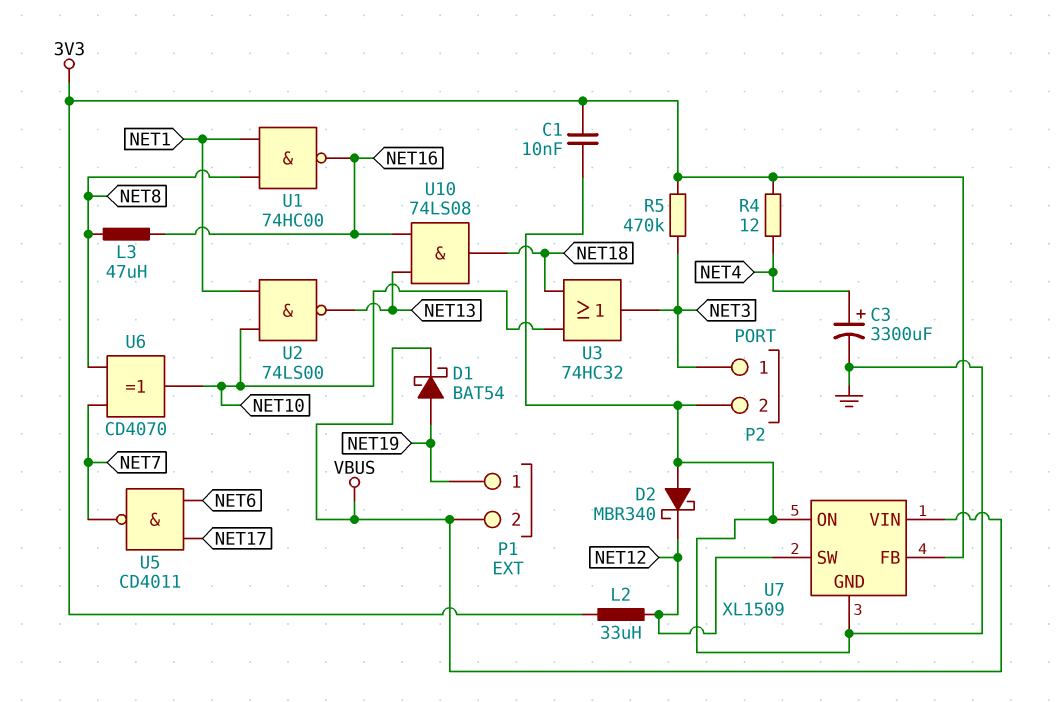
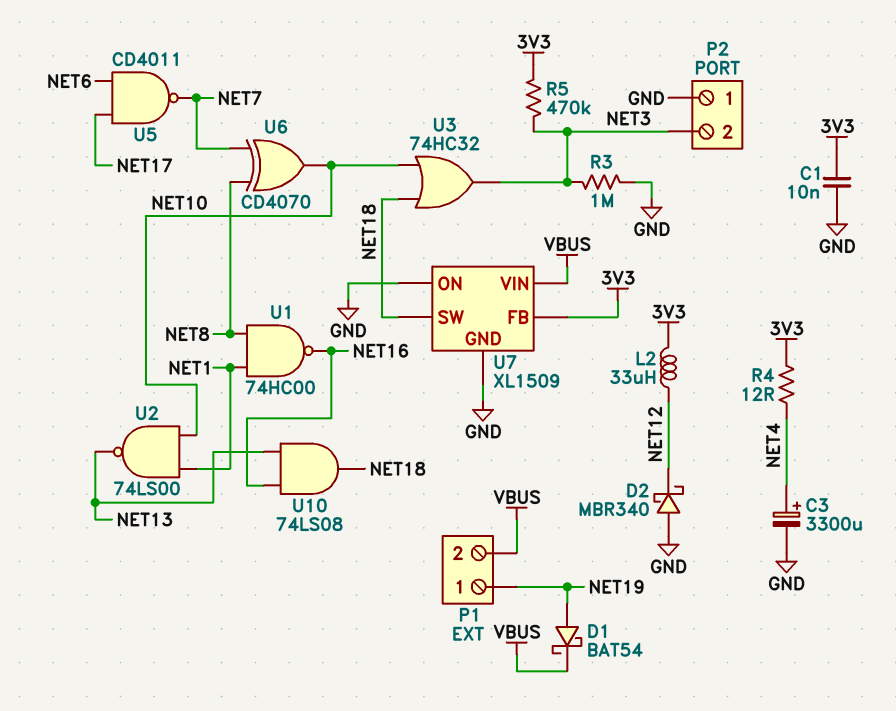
L3: 47uH (NET8, NET16) -> none
P2 pin 1: NET3 -> GND
P2 pin 2: GND -> NET3
R3: none -> 1M (GND, NET3)
U7 pin SW: NET12 -> NET18

